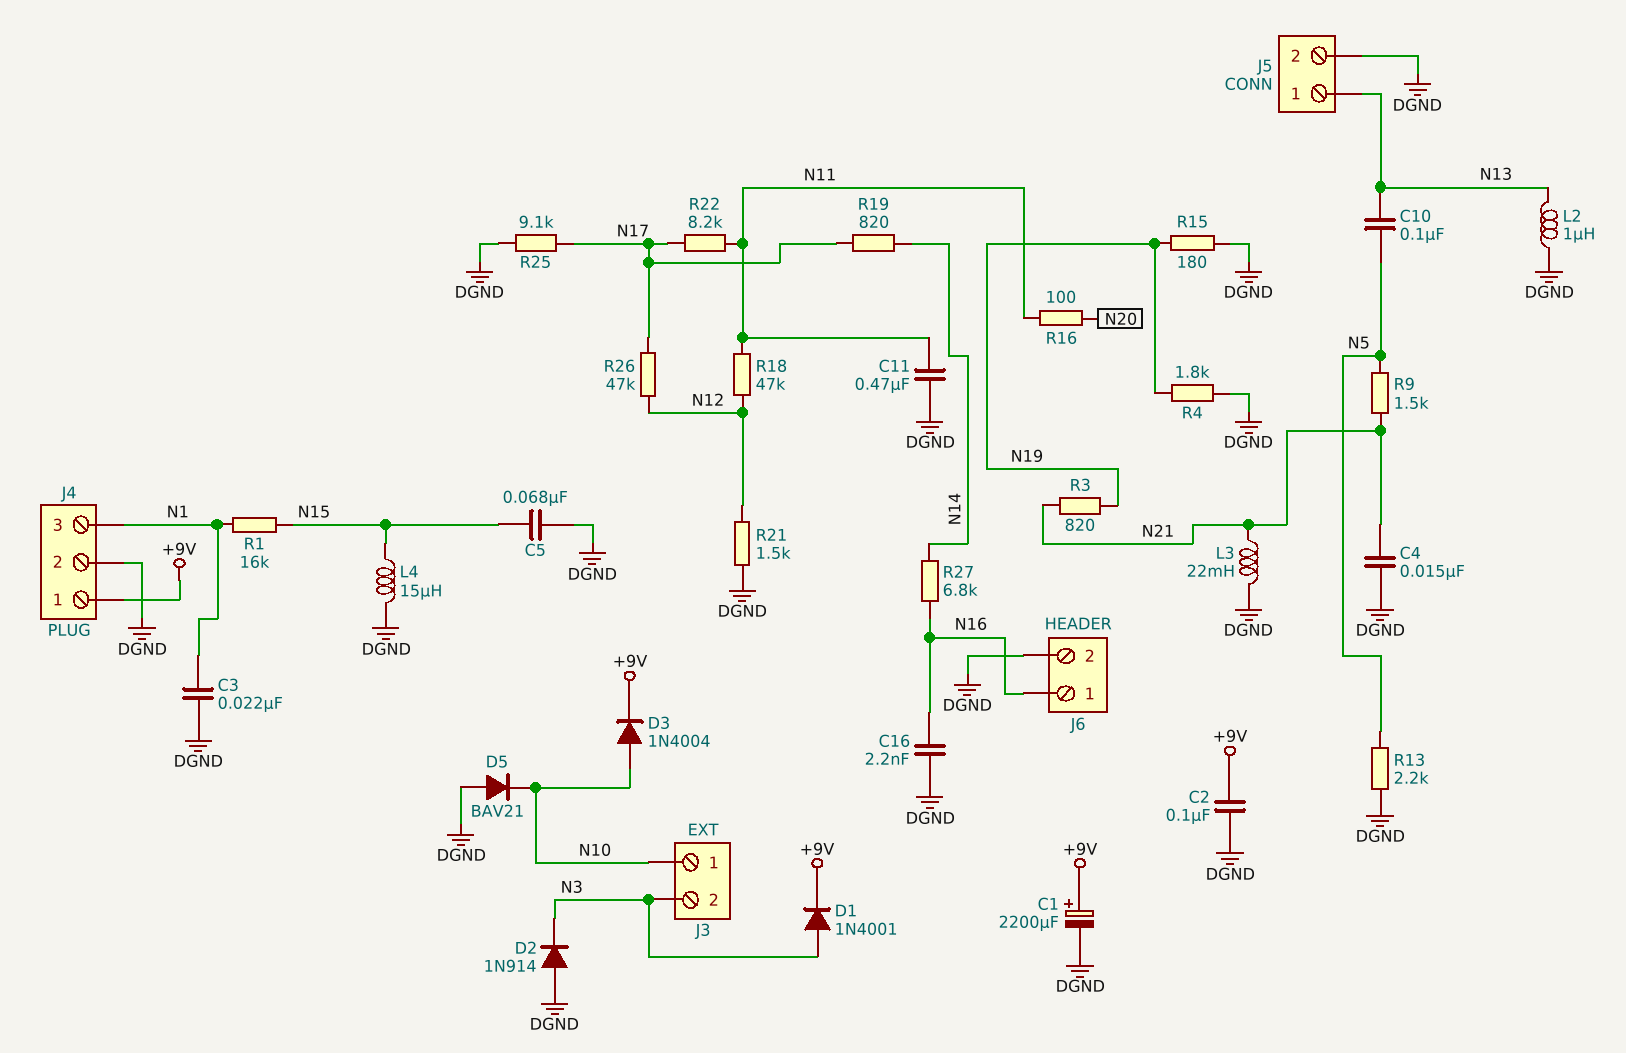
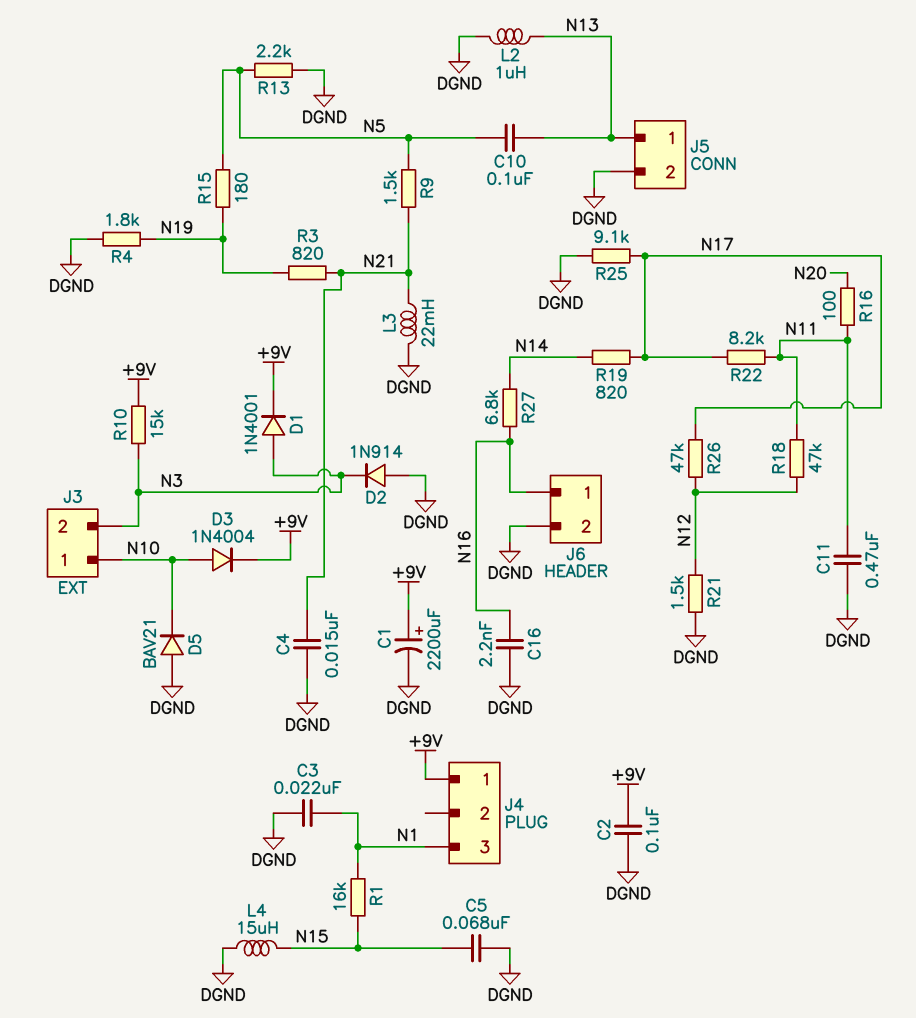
J4 pin 2: DGND -> none
R10: none -> 15k (+9V, N3)
R15: 180 (DGND, N19) -> 180 (N5, N19)

